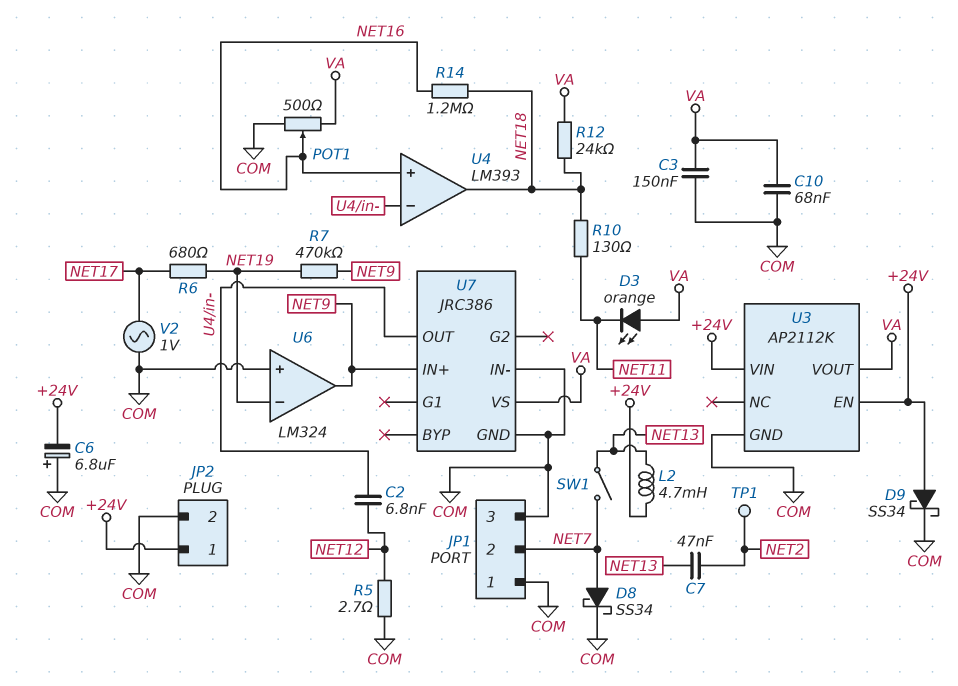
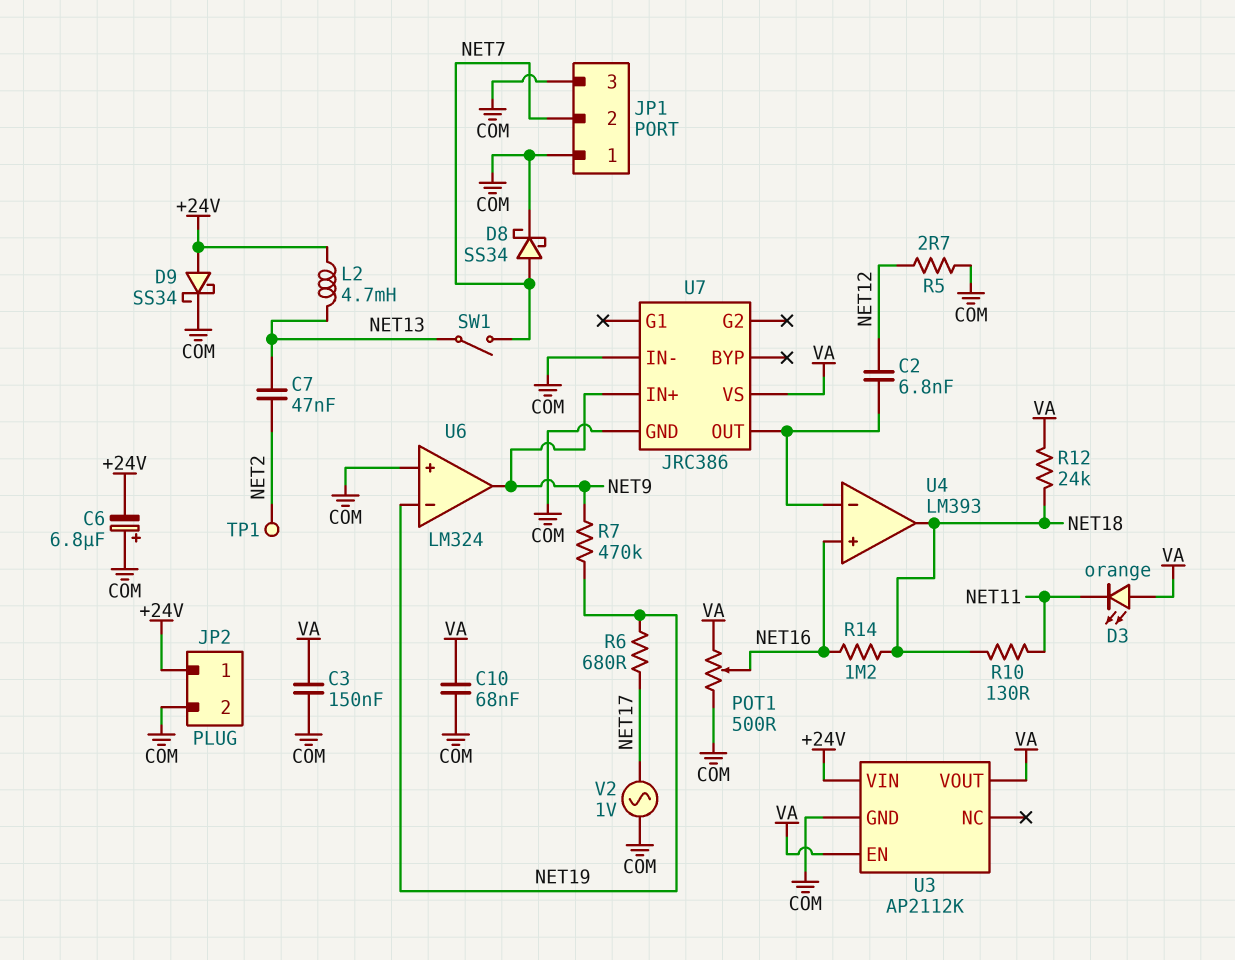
U3 pin EN: +24V -> VA

